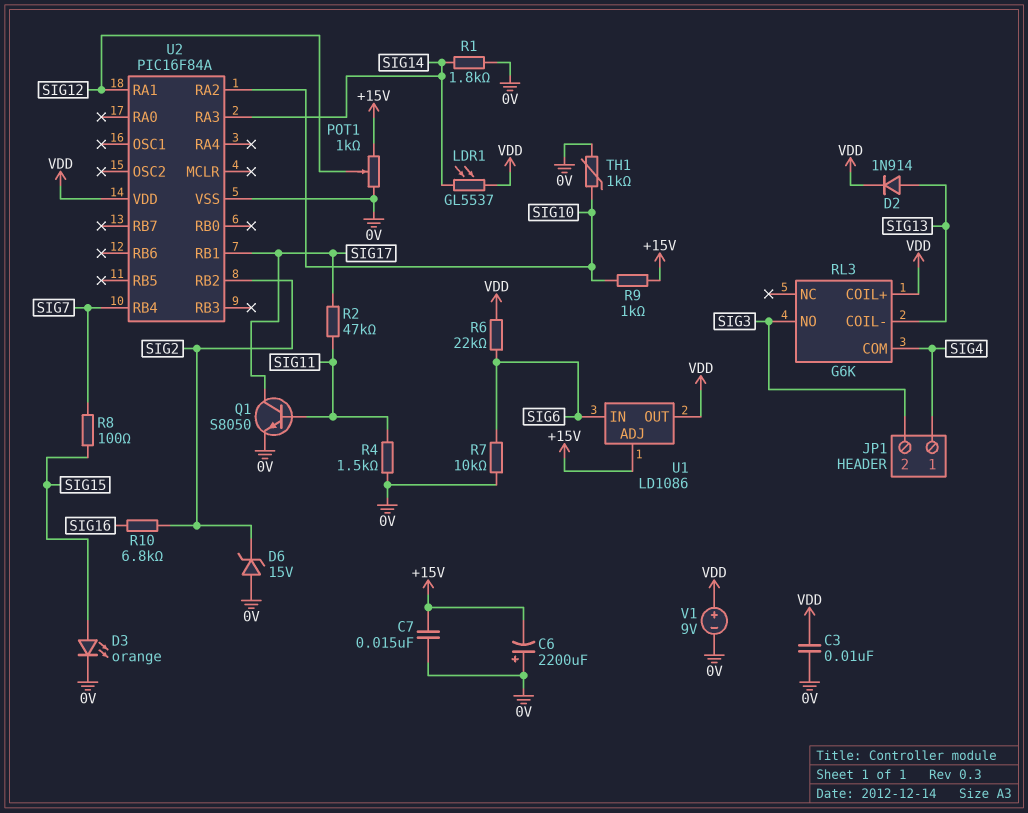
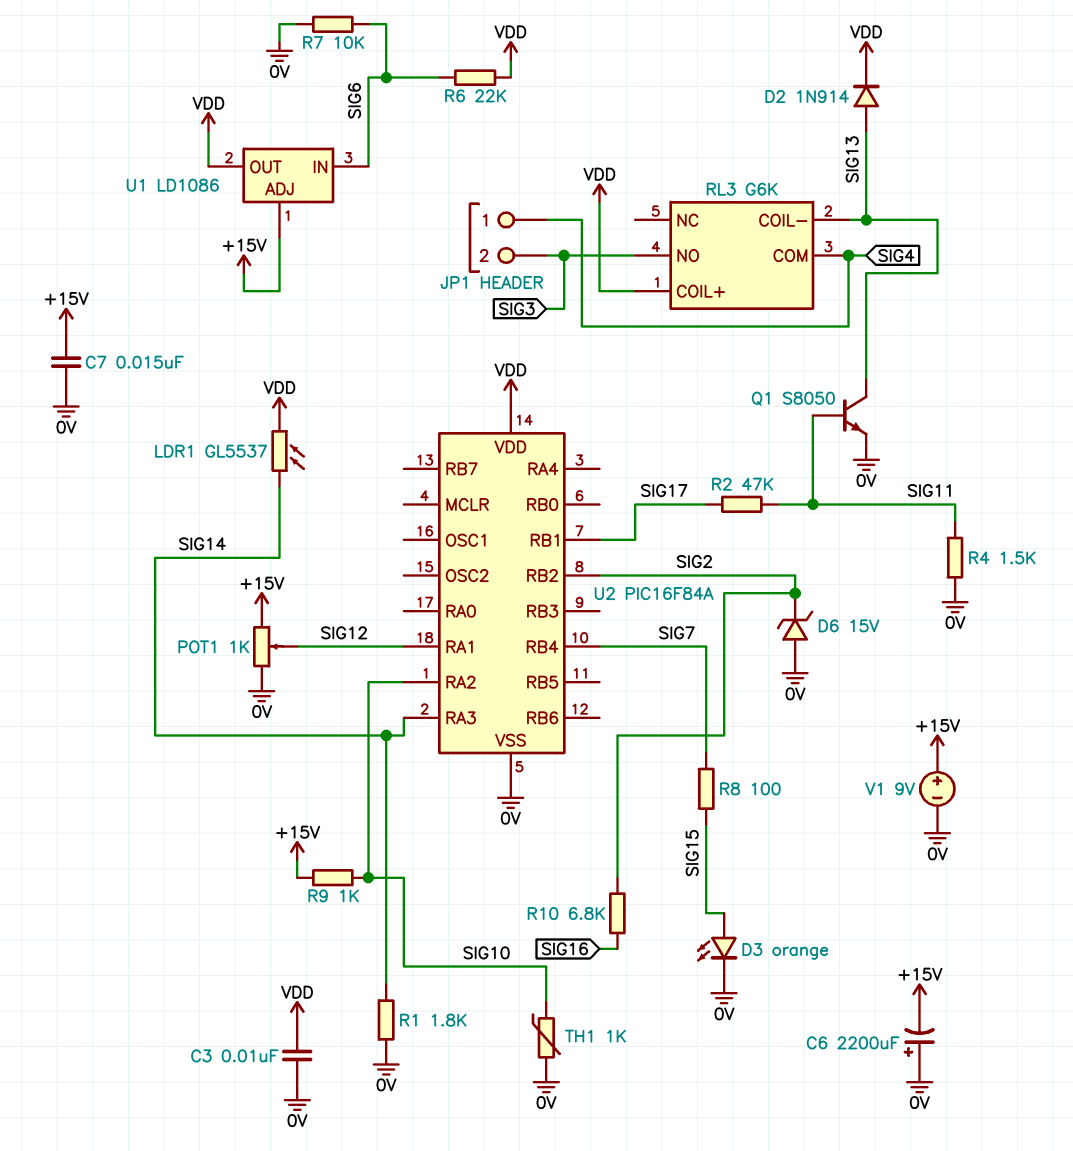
Q1: NPN S8050 (B SIG11, C SIG17, E 0V) -> NPN S8050 (B SIG11, C SIG13, E 0V)
V1: 9V (plus VDD, minus 0V) -> 9V (plus +15V, minus 0V)

